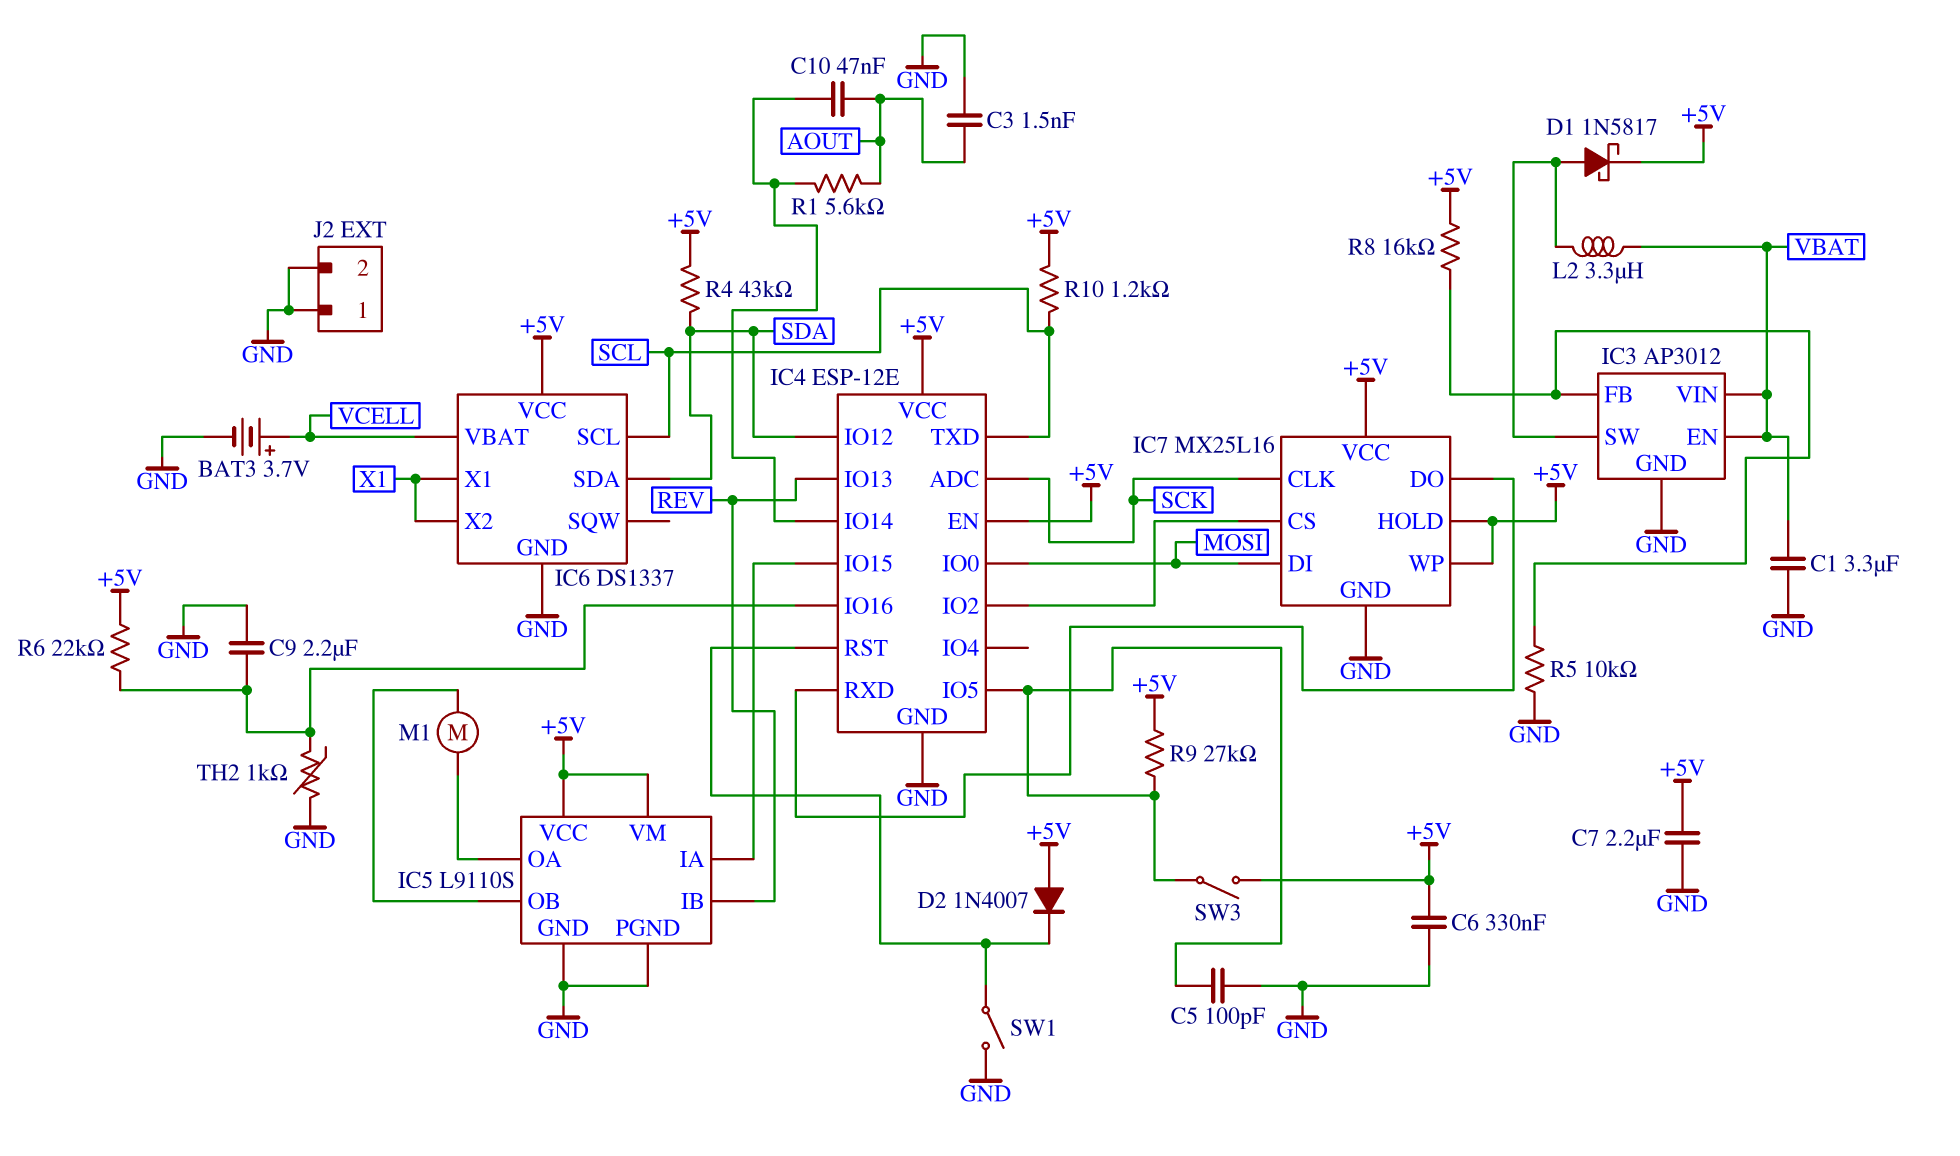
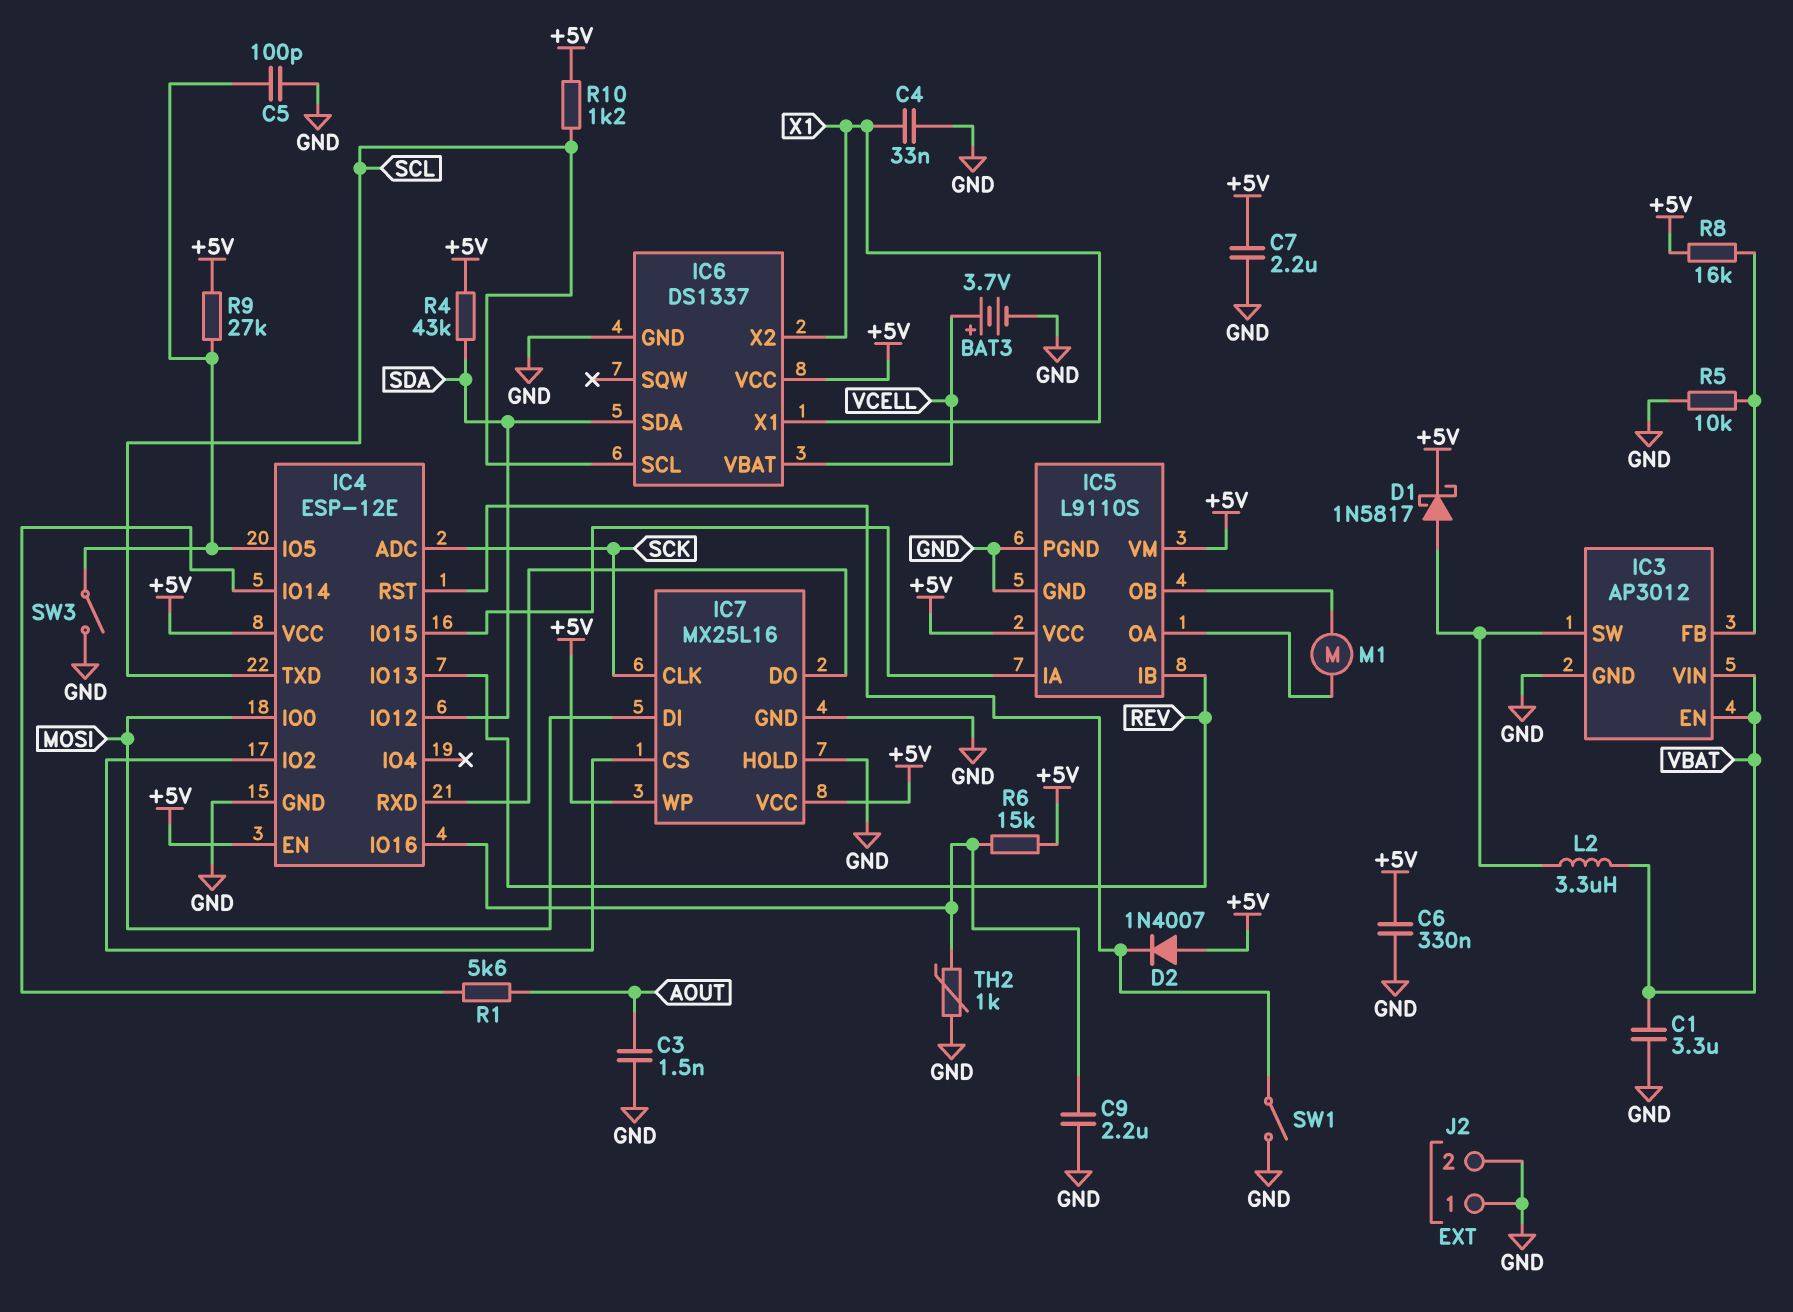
C4: none -> 33nF (GND, X1)
C10: 47nF (AOUT, IC4/IO14) -> none
IC7 pin HOLD: +5V -> GND
R6: 22k (+5V, IC4/IO16) -> 15k (+5V, IC4/IO16)
SW3: switch (+5V, IC4/IO5) -> switch (GND, IC4/IO5)

